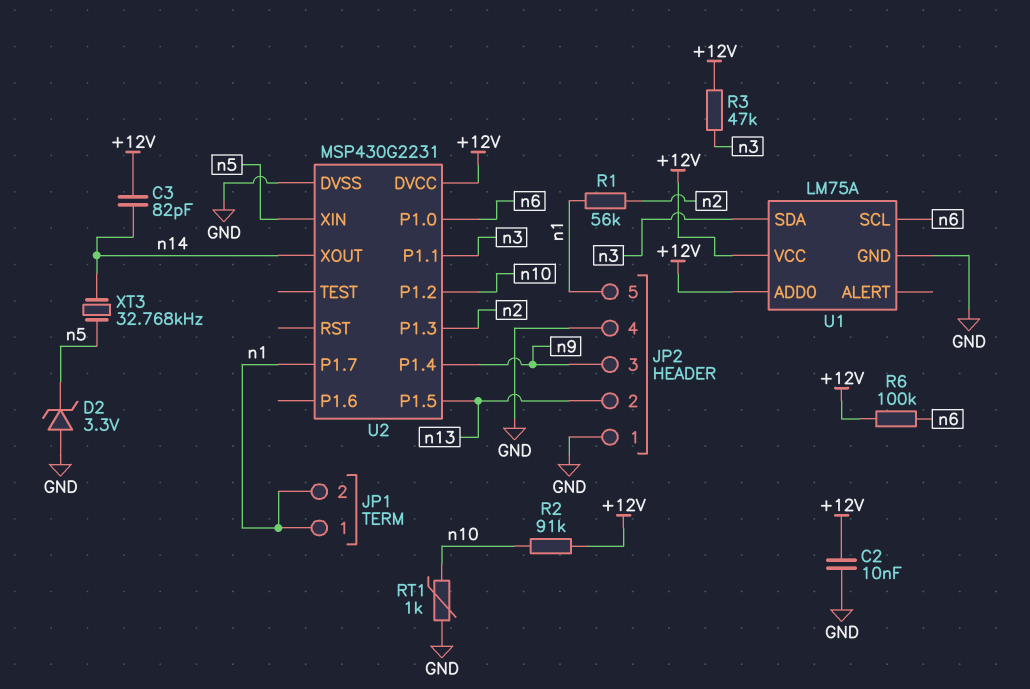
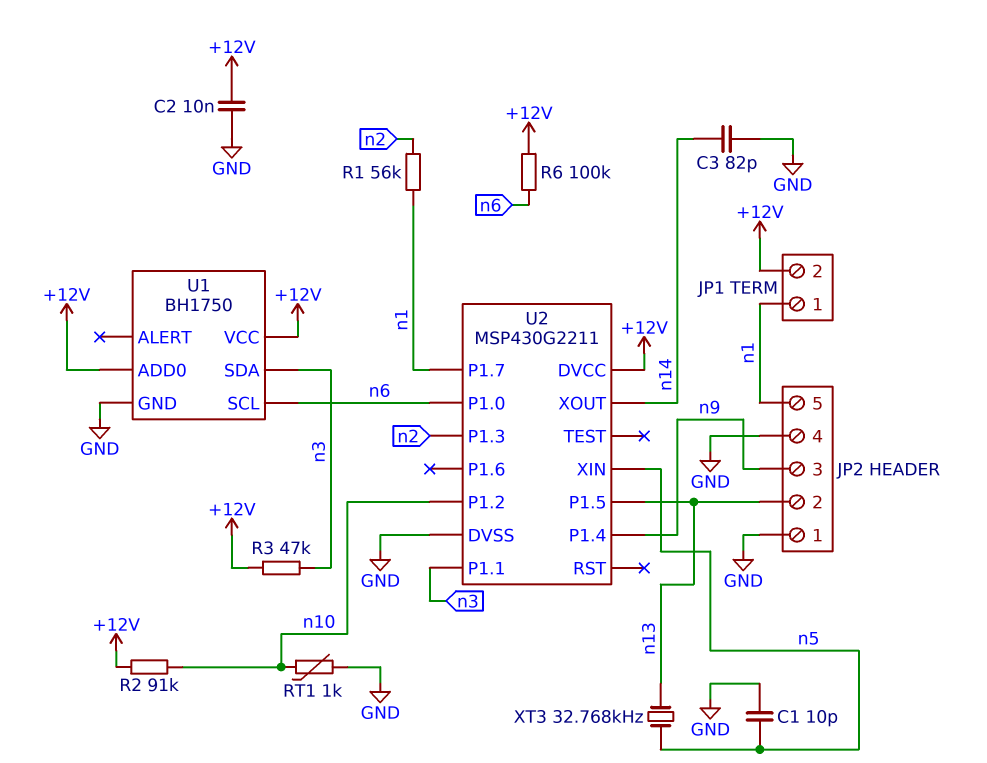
C1: none -> 10pF (GND, n5)
C3: 82pF (+12V, n14) -> 82pF (GND, n14)
D2: zener 3.3V (A GND, K n5) -> none
JP1 pin 2: n1 -> +12V
U1: LM75A -> BH1750
U2: MSP430G2231 -> MSP430G2211
XT3: 32.768kHz (n5, n14) -> 32.768kHz (n5, n13)

